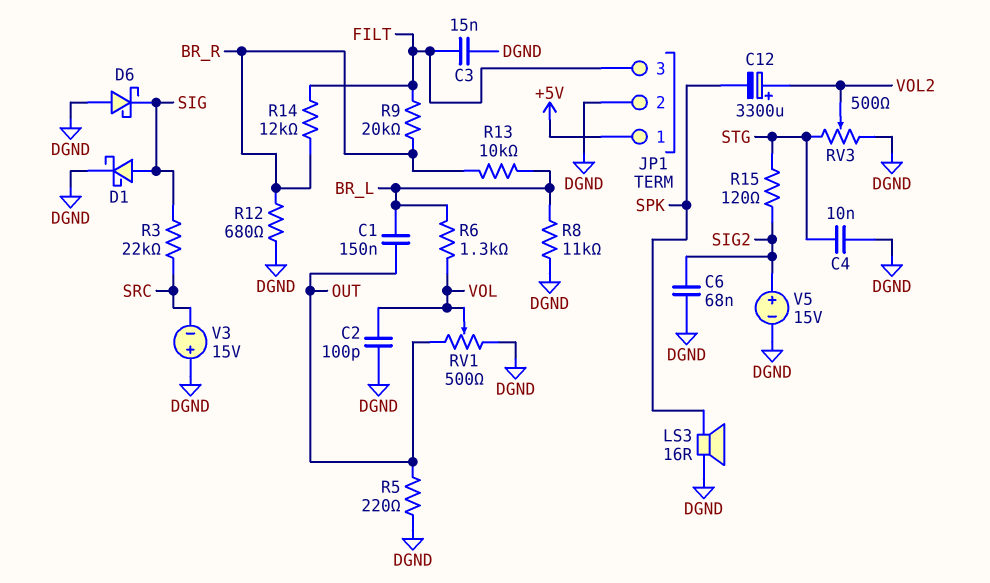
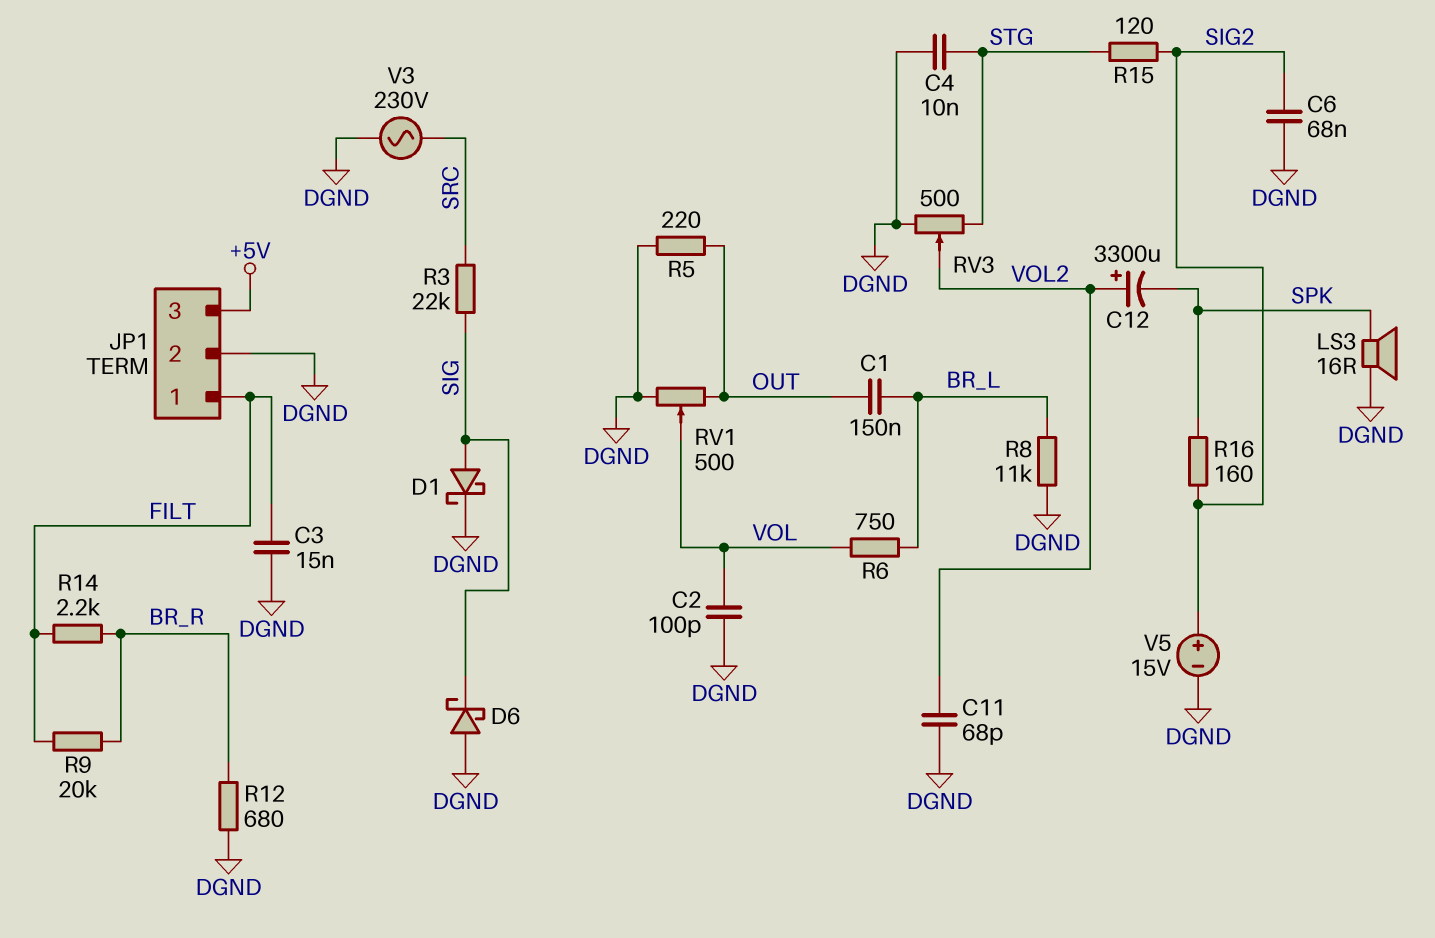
C11: none -> 68pF (DGND, VOL2)
JP1 pin 1: +5V -> FILT
JP1 pin 3: FILT -> +5V
R6: 1.3k (BR_L, VOL) -> 750 (BR_L, VOL)
R13: 10k (BR_L, BR_R) -> none
R14: 12k (BR_R, FILT) -> 2.2k (BR_R, FILT)
R16: none -> 160 (SIG2, SPK)
V3: 15V (plus DGND, minus SRC) -> AC 230V (DGND, SRC)

